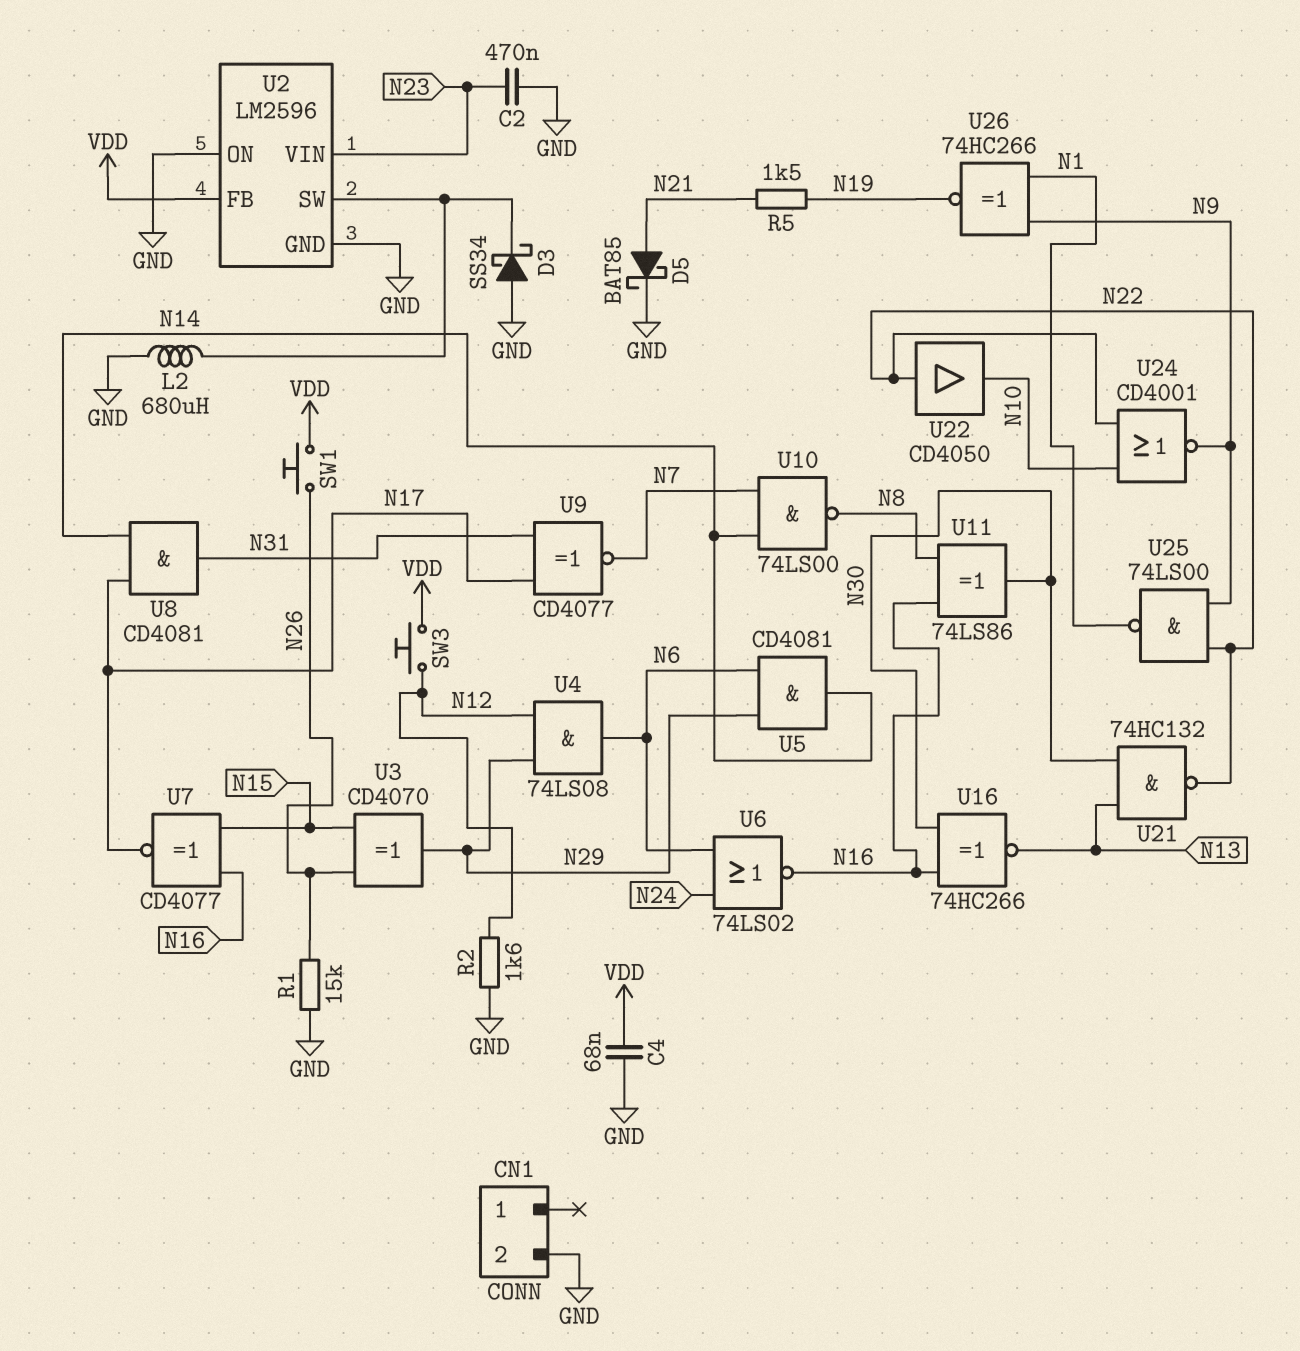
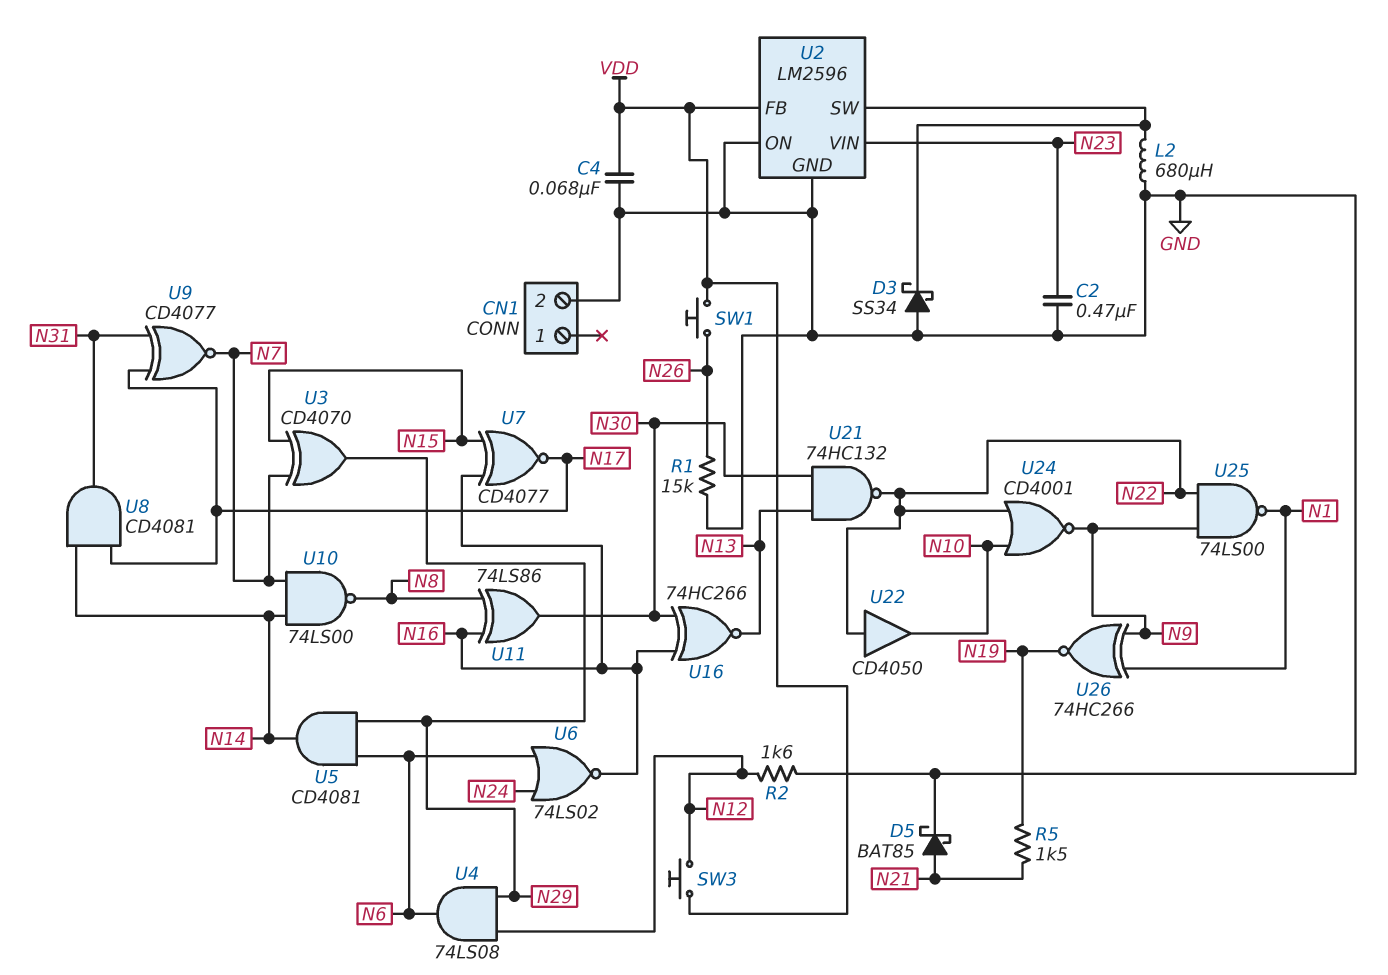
U3: XOR CD4070 (in N15, in N26, out N29) -> XOR CD4070 (in N7, in N15, out N29)

